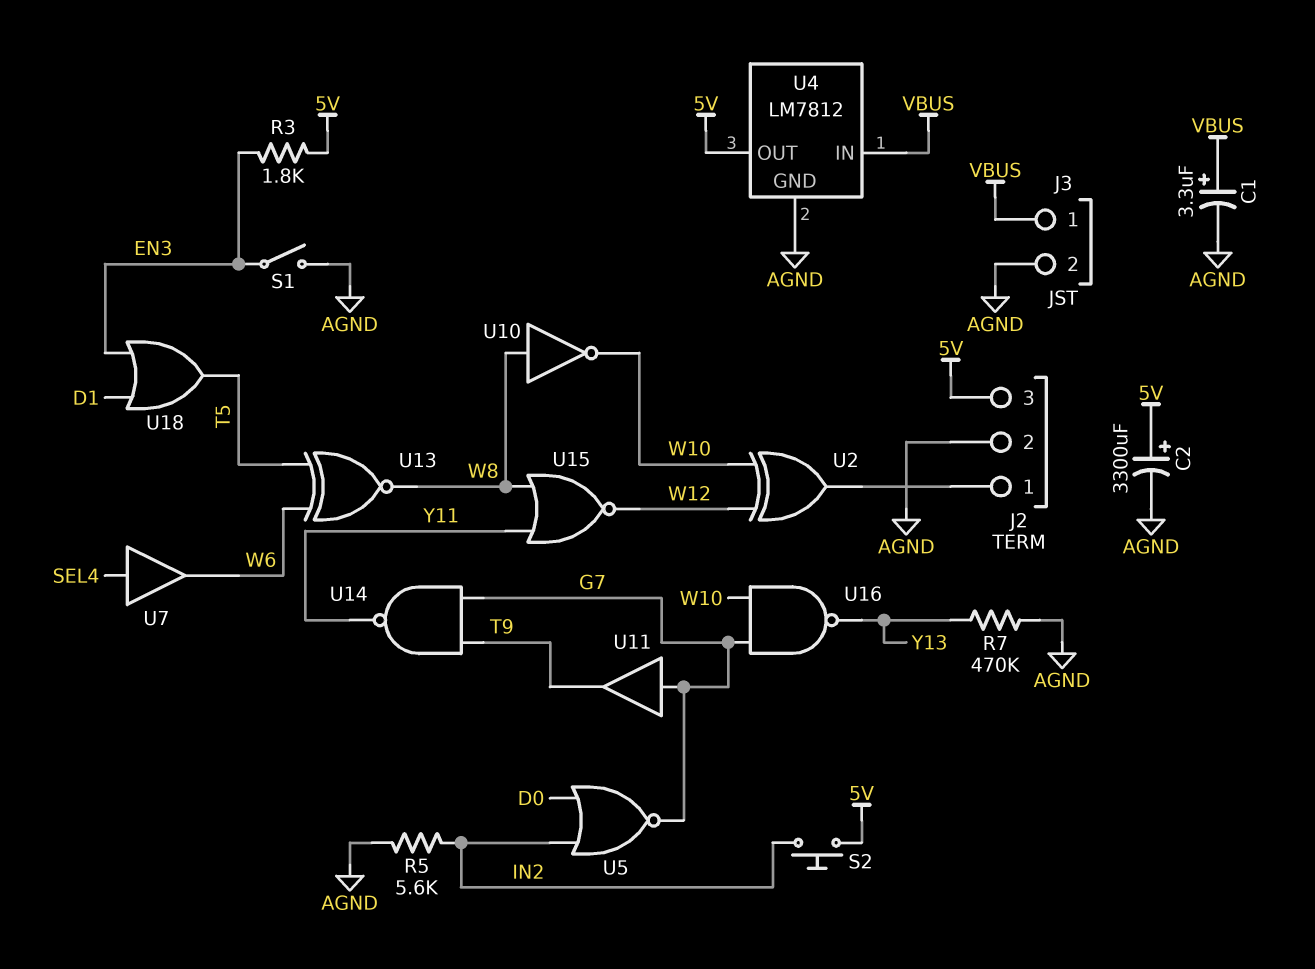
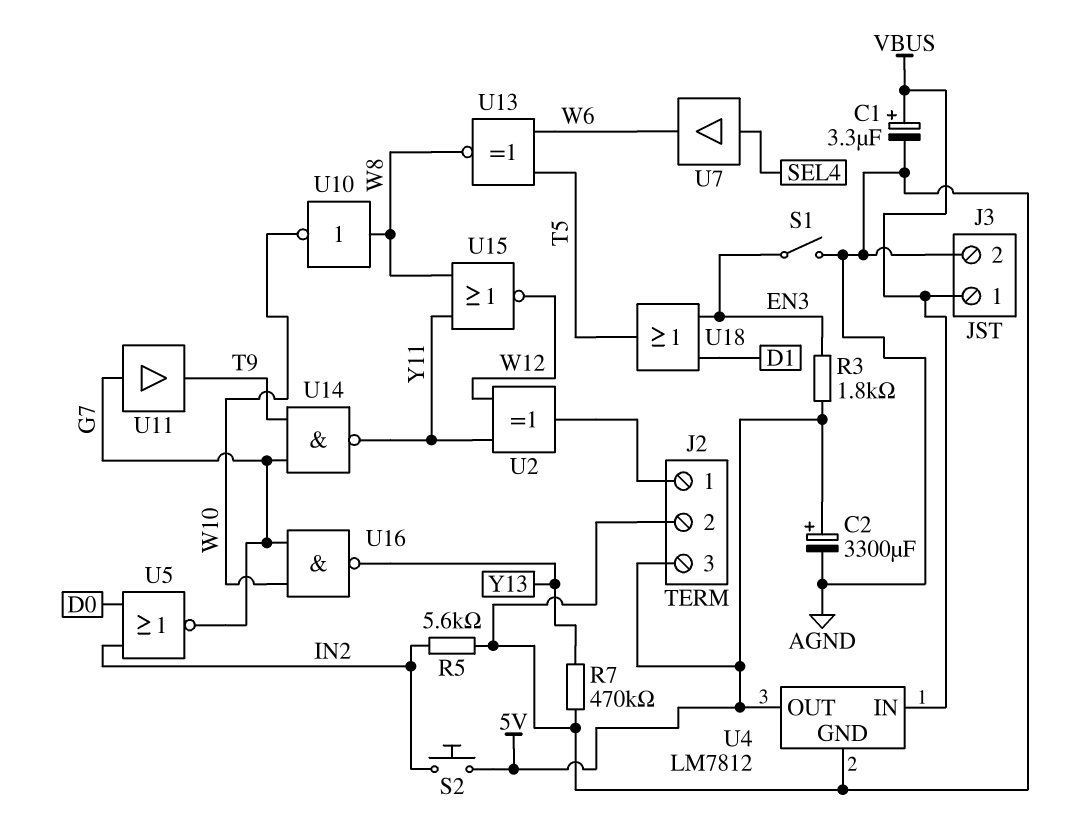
U2: XOR (in W10, in W12, out J2/1) -> XOR (in W12, in Y11, out J2/1)

